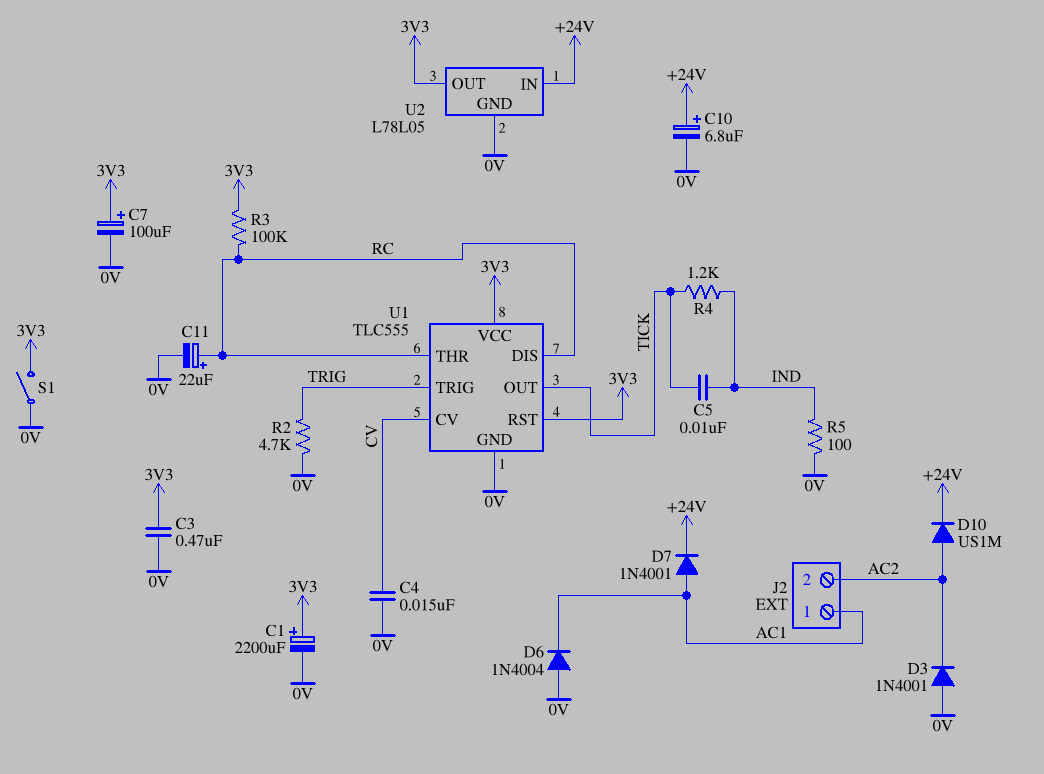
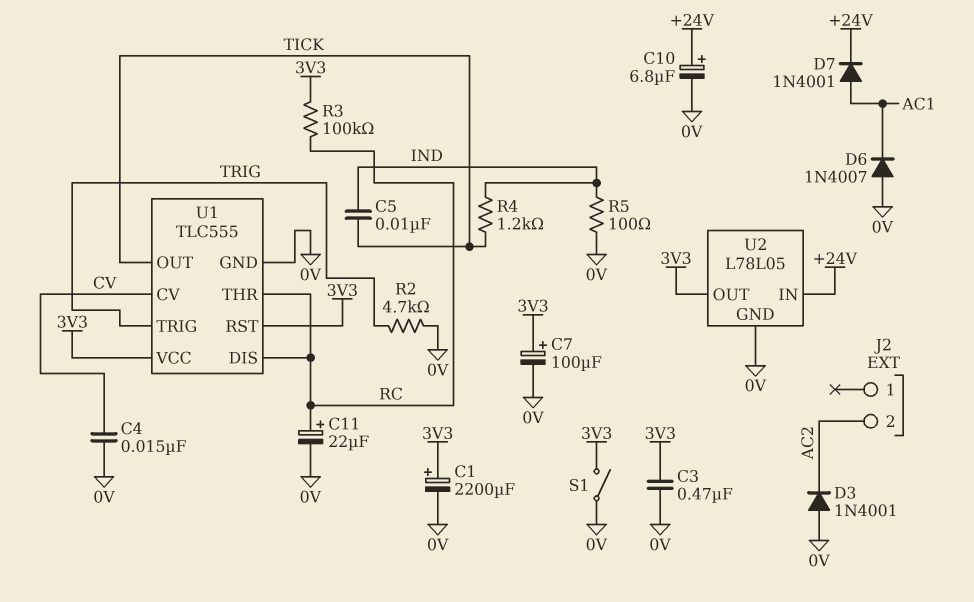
D6: diode 1N4004 (A 0V, K AC1) -> diode 1N4007 (A 0V, K AC1)
D10: diode US1M (A AC2, K +24V) -> none
J2 pin 1: AC1 -> none

